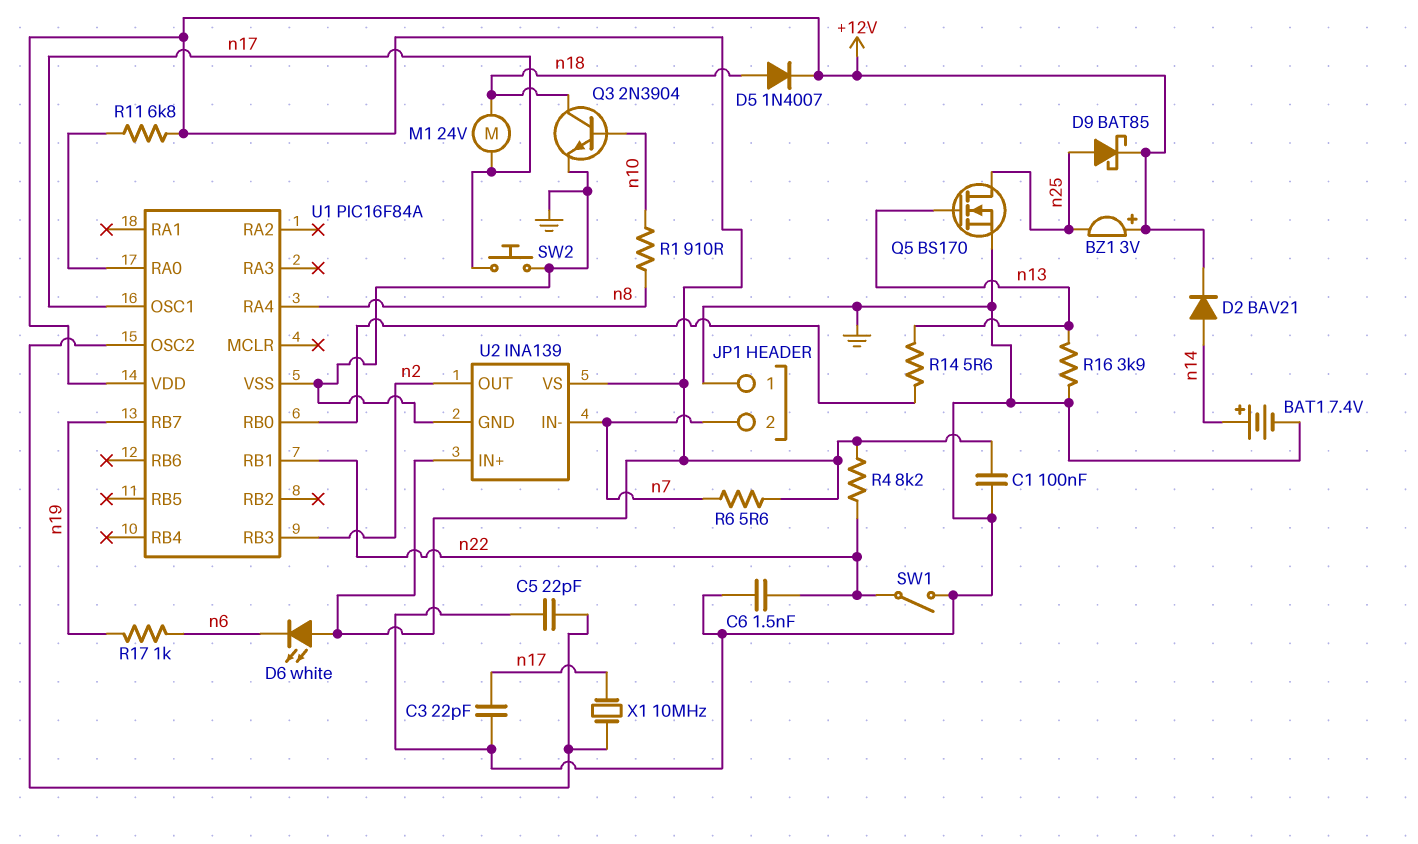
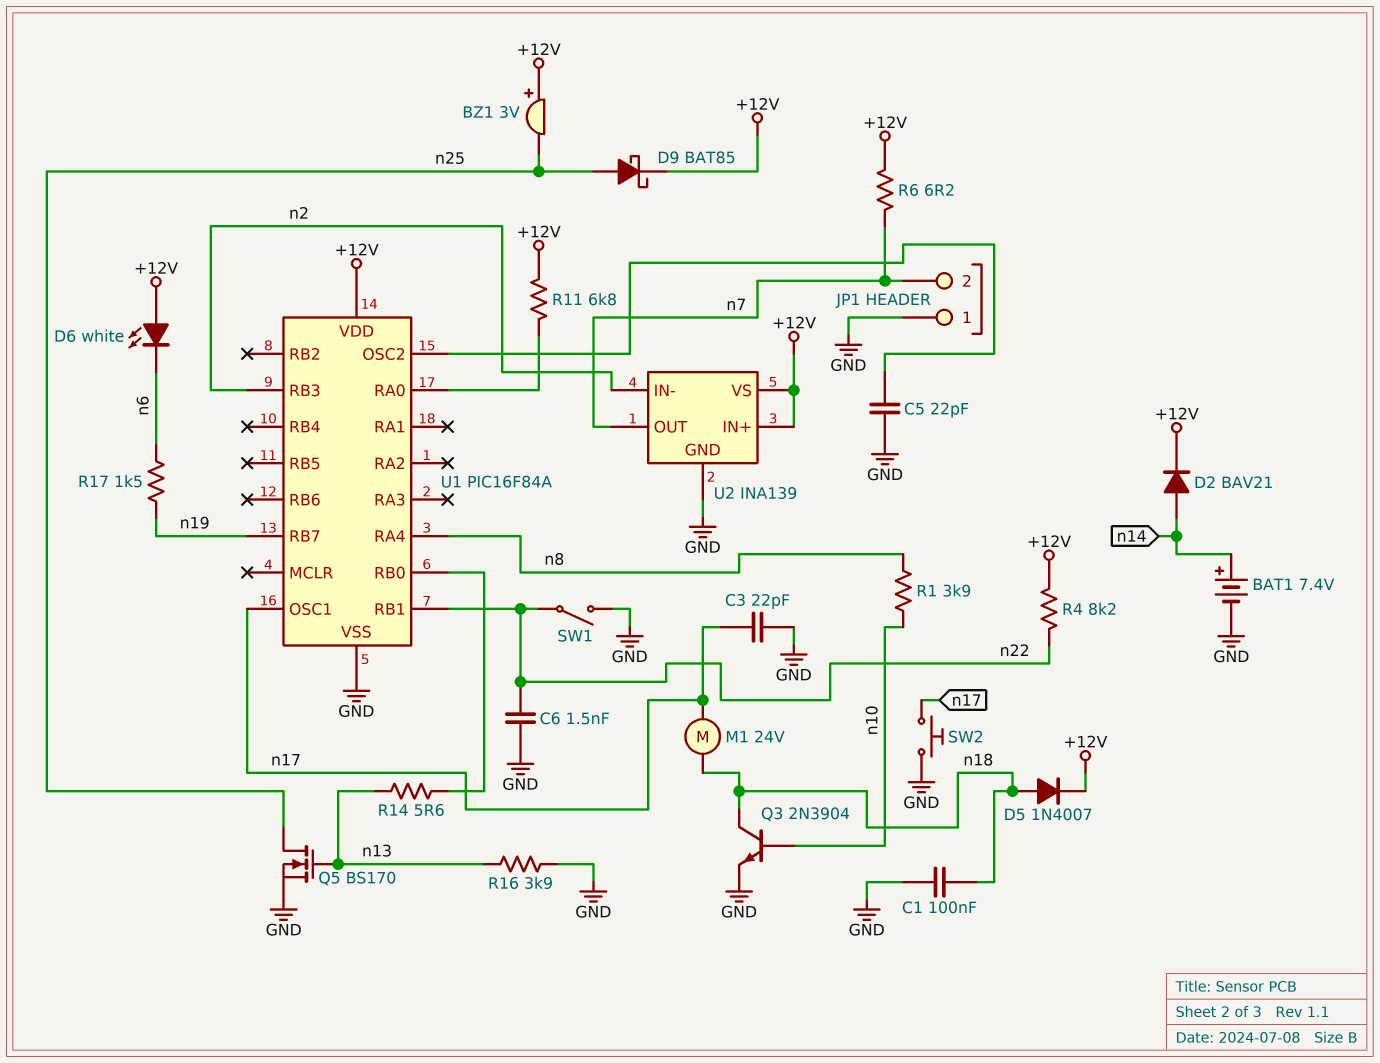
C1: 100nF (+12V, GND) -> 100nF (GND, n18)
R1: 910 (n8, n10) -> 3.9k (n8, n10)
R6: 5.6 (+12V, n7) -> 6.2 (+12V, n7)
R17: 1k (n6, n19) -> 1.5k (n6, n19)
U2 pin IN-: n7 -> n2
U2 pin OUT: n2 -> n7
X1: 10MHz (U1/OSC2, n17) -> none

